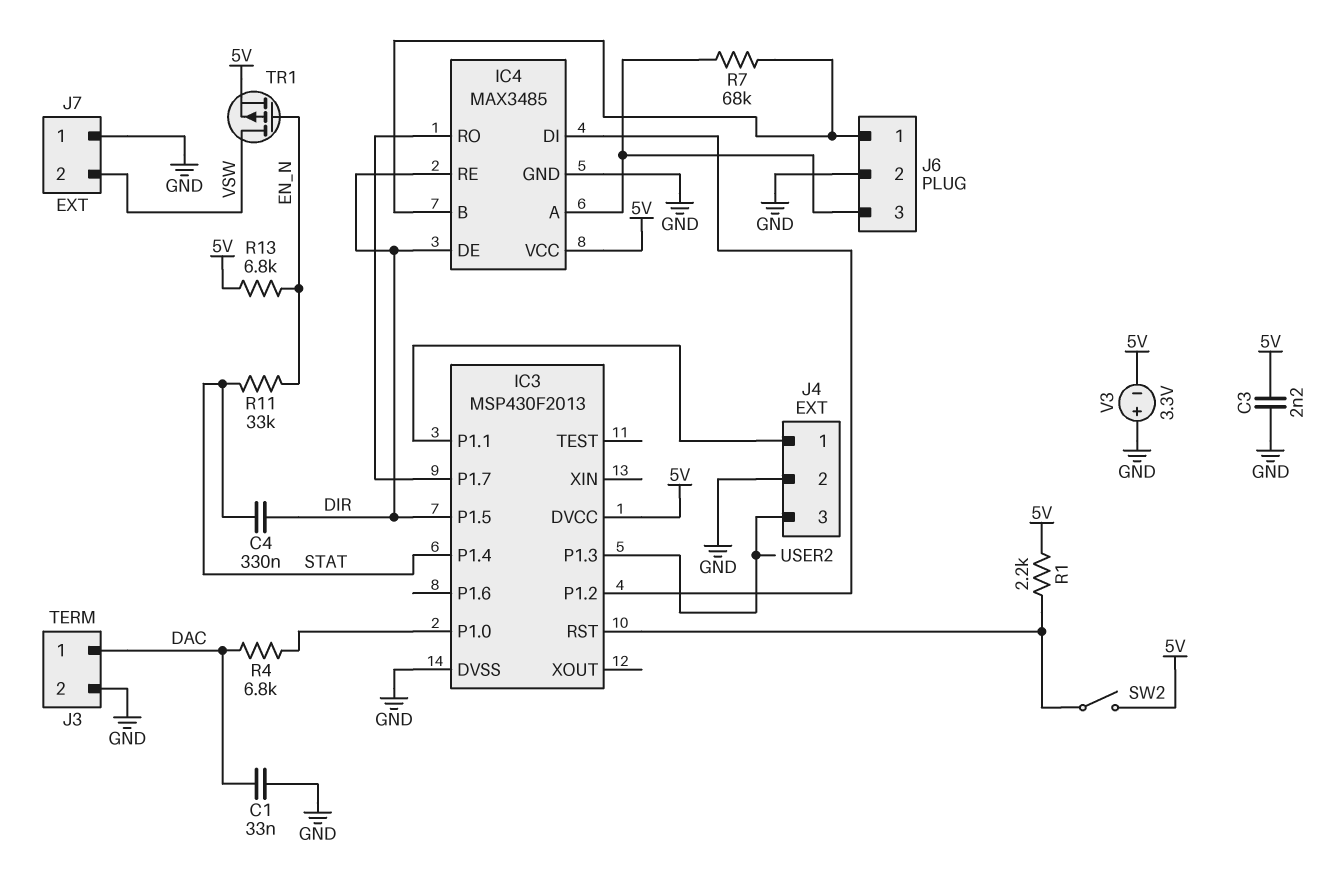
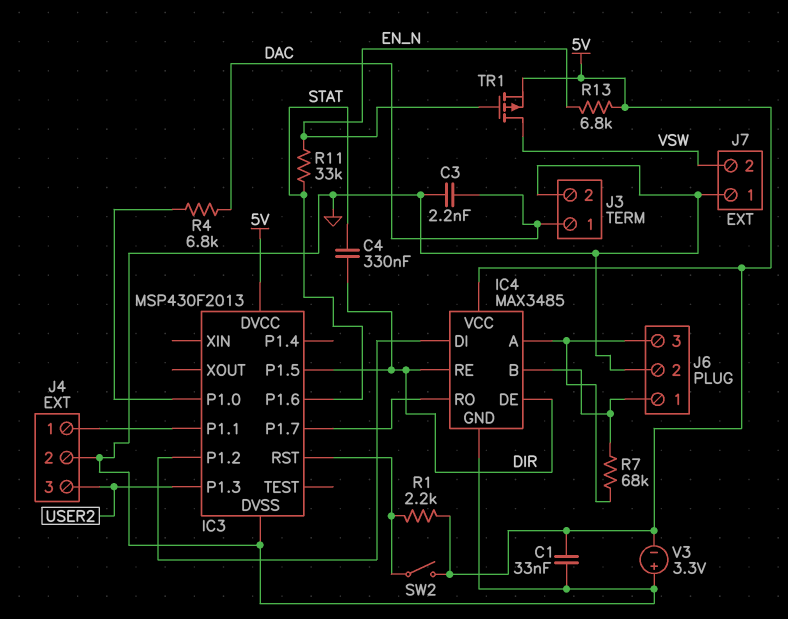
C1: 33nF (DAC, GND) -> 33nF (5V, GND)
C3: 2.2nF (5V, GND) -> 2.2nF (DAC, GND)
IC3 pin P1.4: STAT -> none
IC3 pin P1.6: none -> STAT

